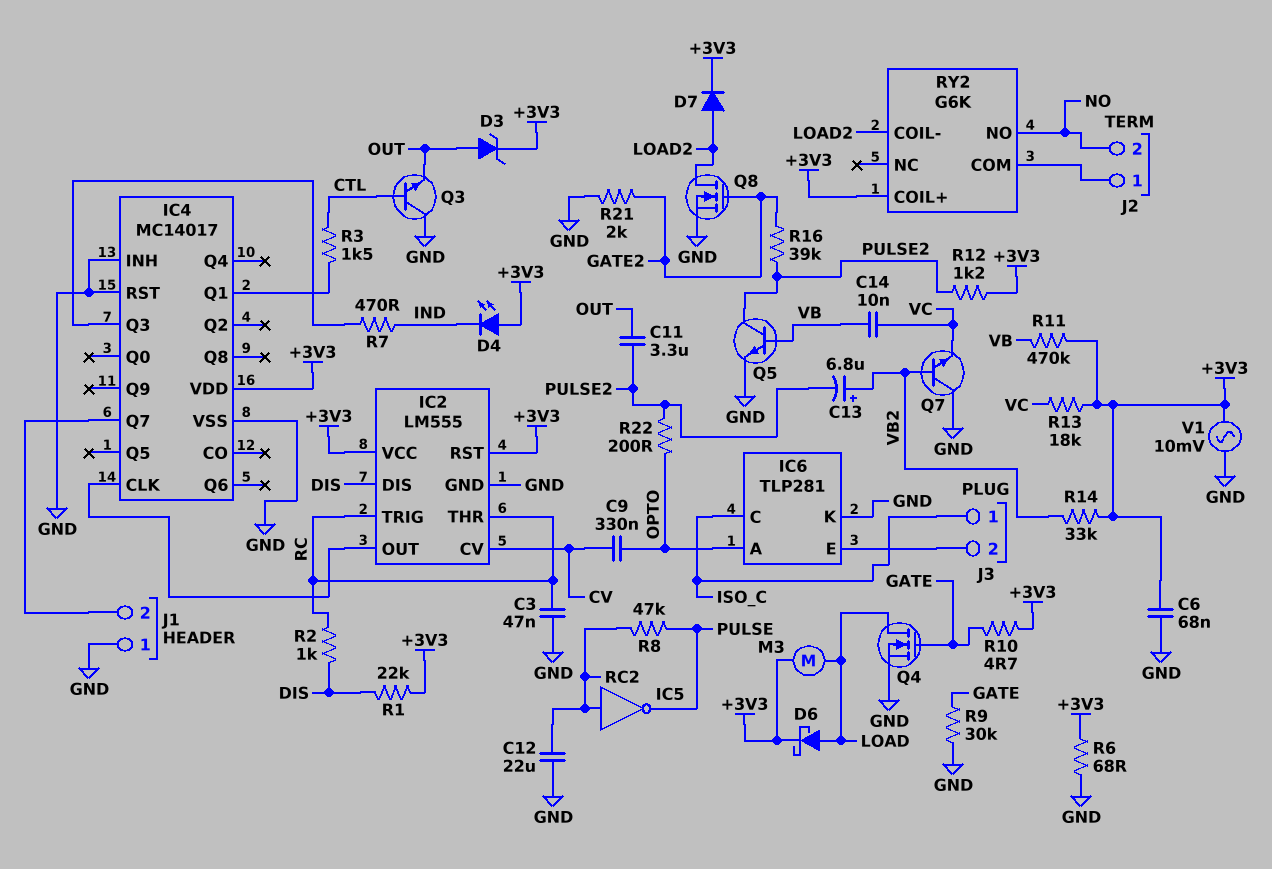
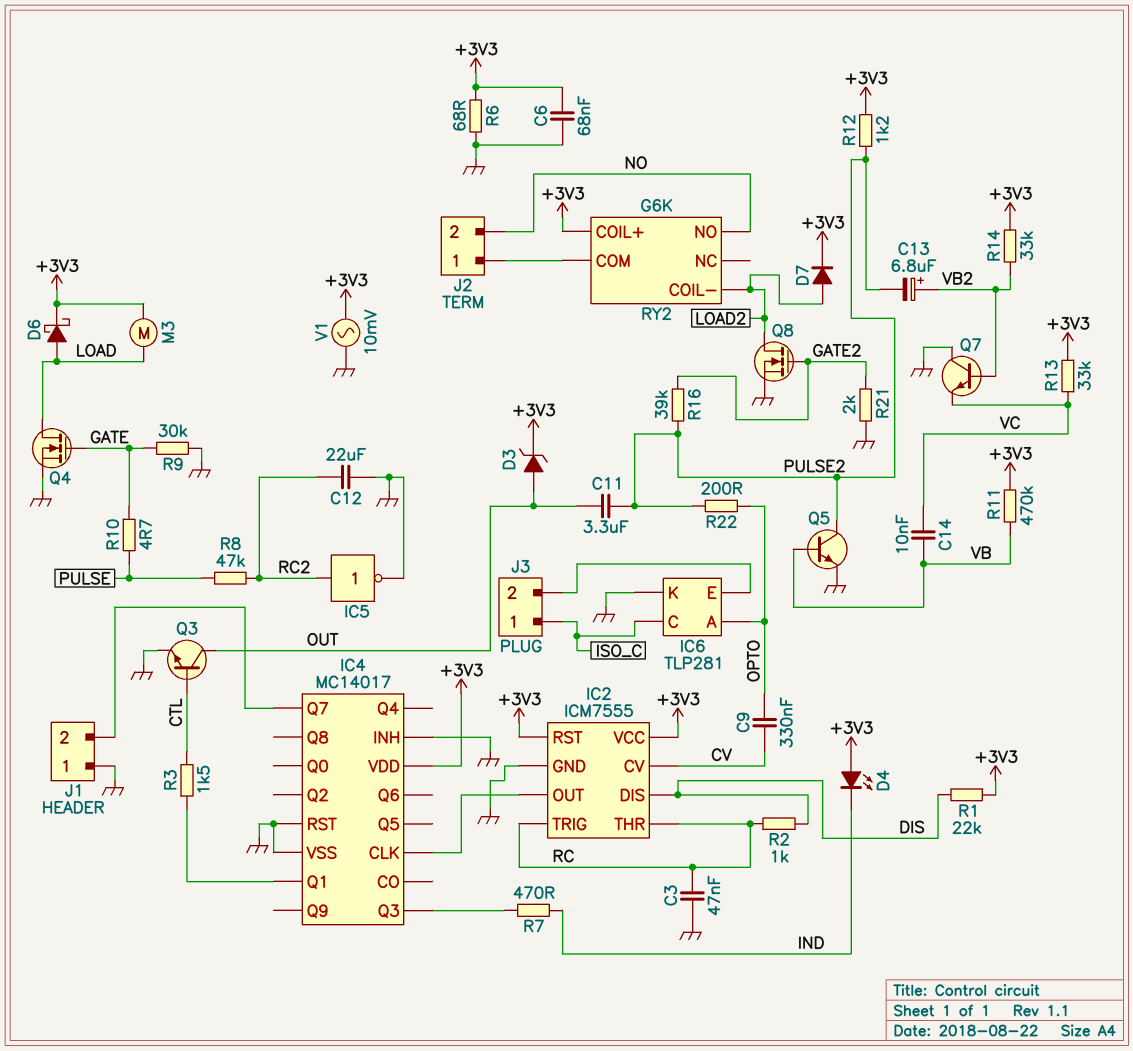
IC2: LM555 -> ICM7555
IC5: NOT (in RC2, out PULSE) -> NOT (in RC2, out GND)
Q3: NPN (B CTL, C GND, E OUT) -> NPN (B CTL, C OUT, E GND)
R10: 4.7 (+3V3, GATE) -> 4.7 (GATE, PULSE)
R13: 18k (+3V3, VC) -> 33k (+3V3, VC)

